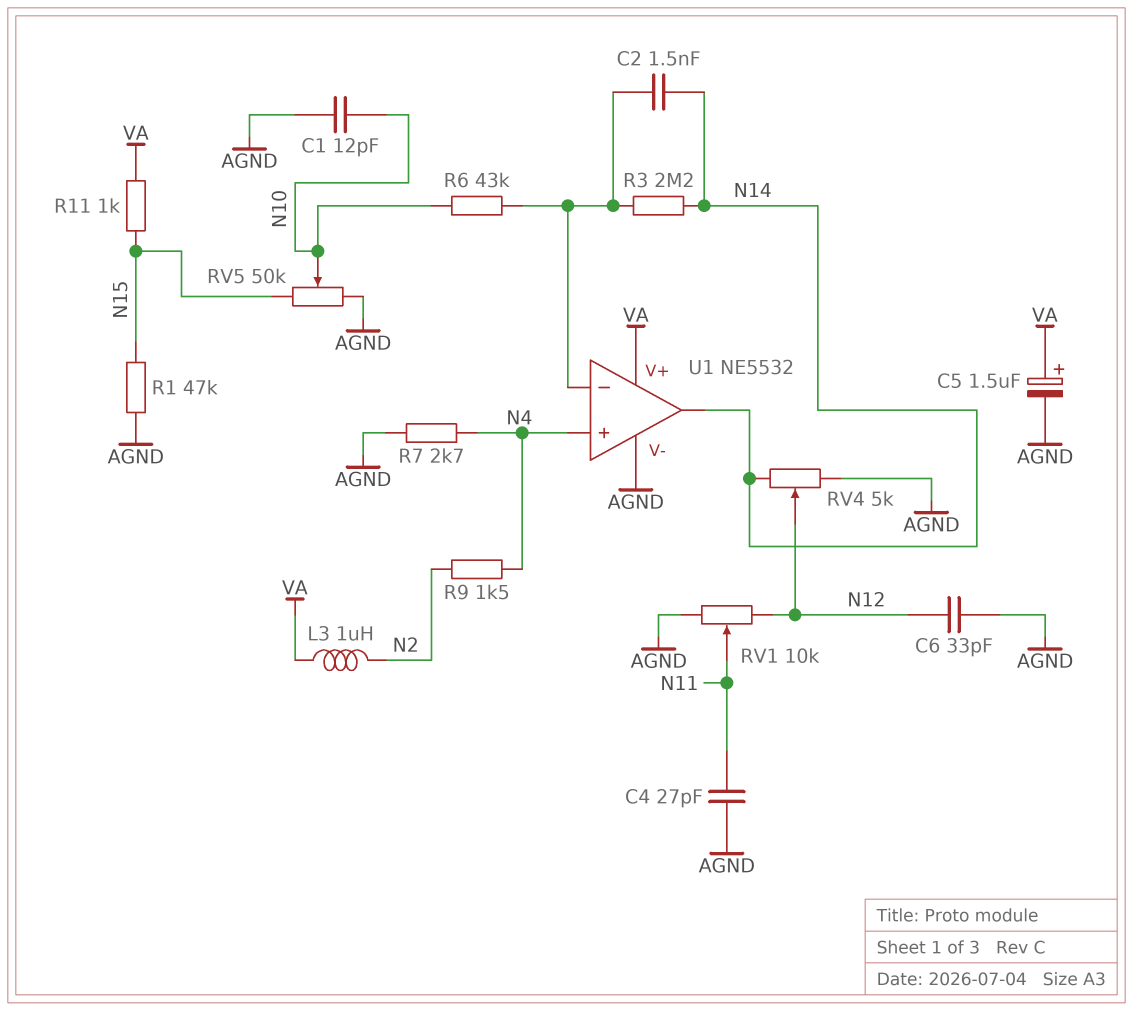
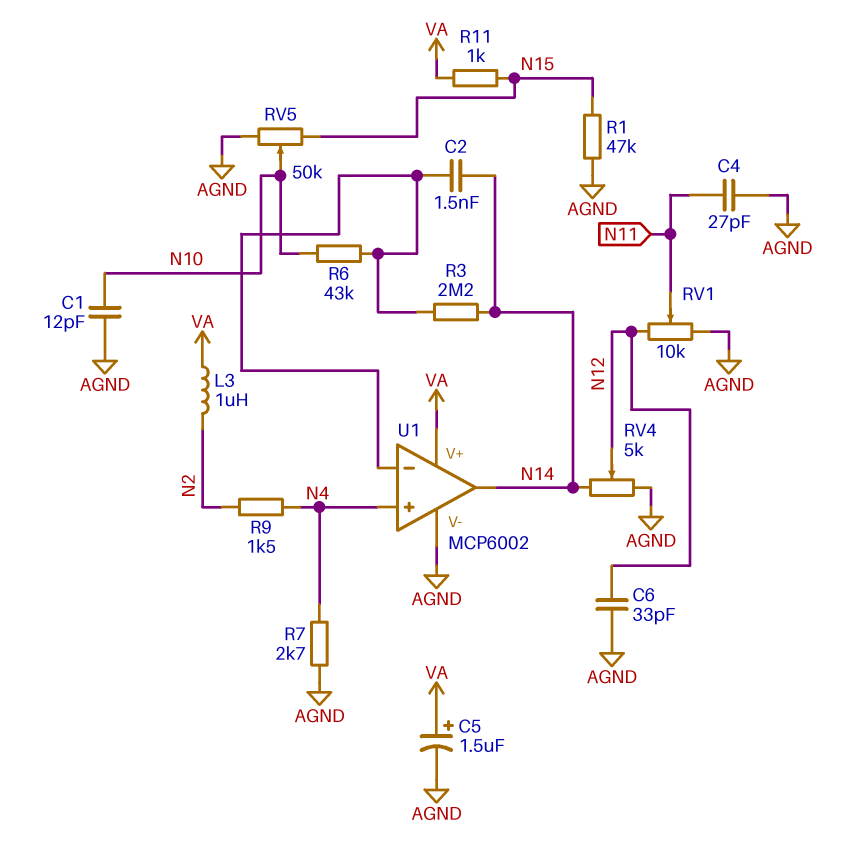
U1: NE5532 -> MCP6002

